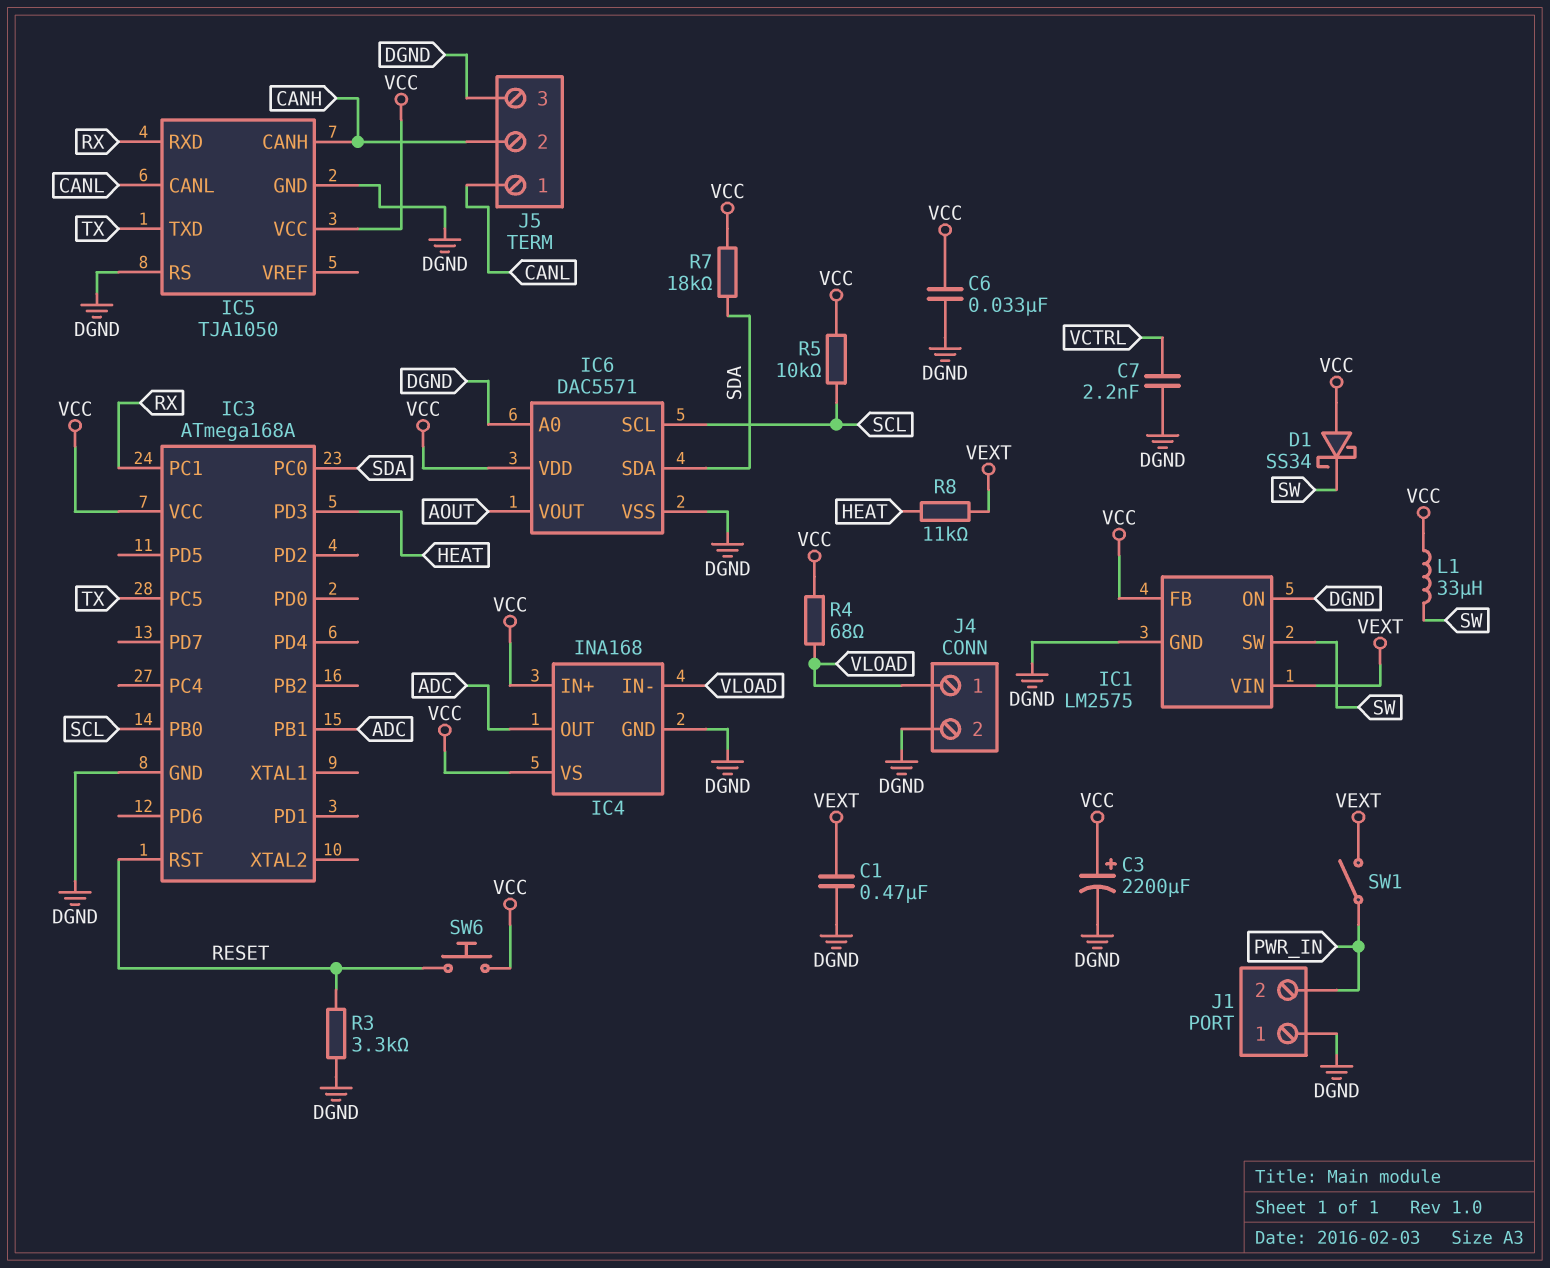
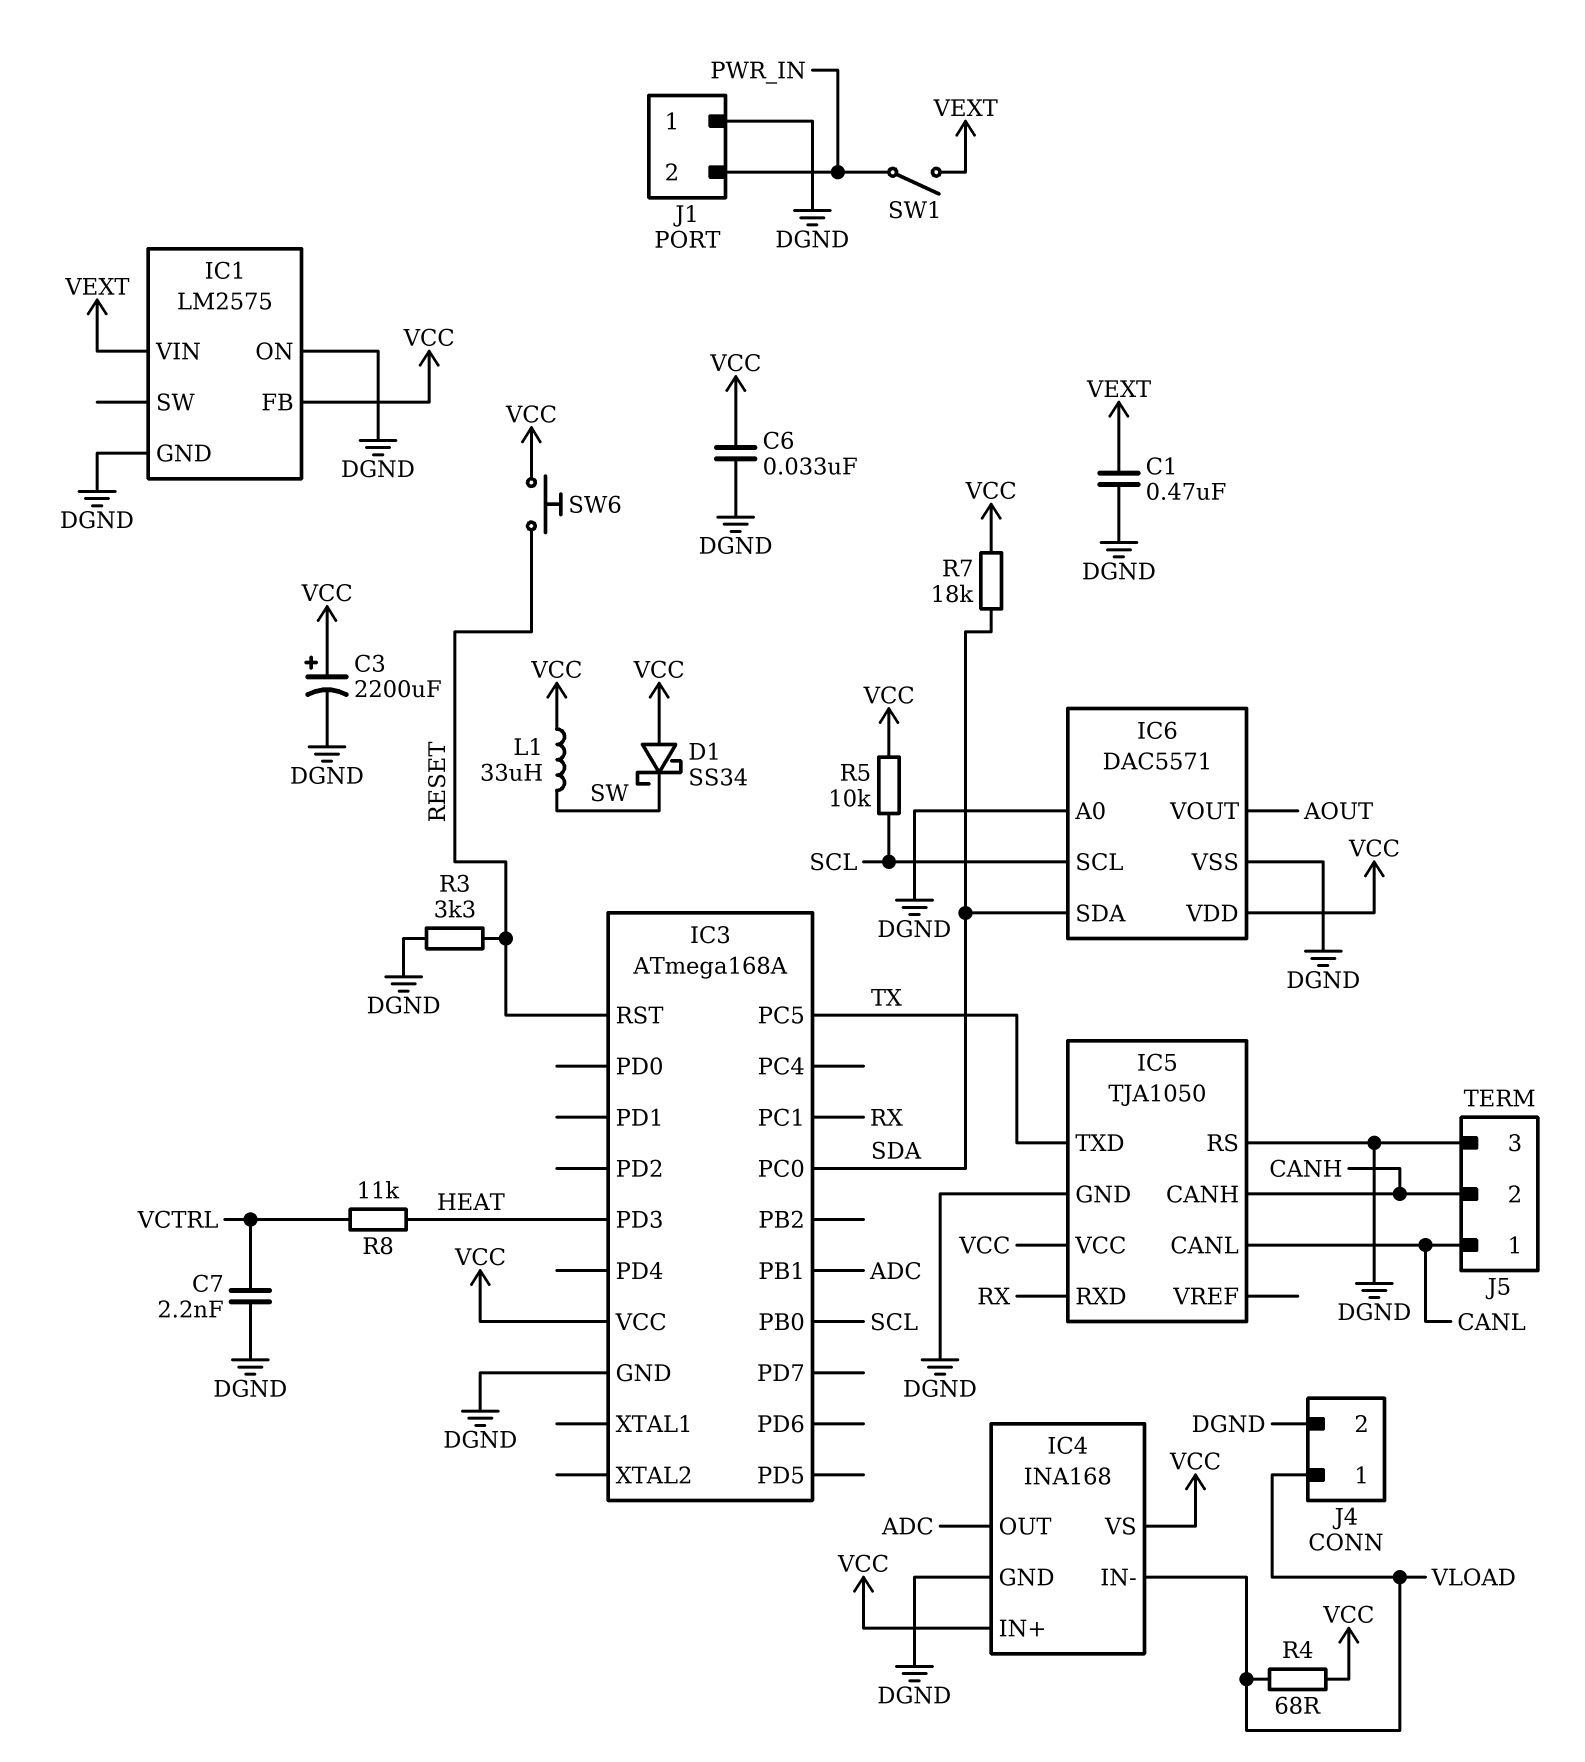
IC1 pin SW: SW -> none
R8: 11k (HEAT, VEXT) -> 11k (HEAT, VCTRL)

